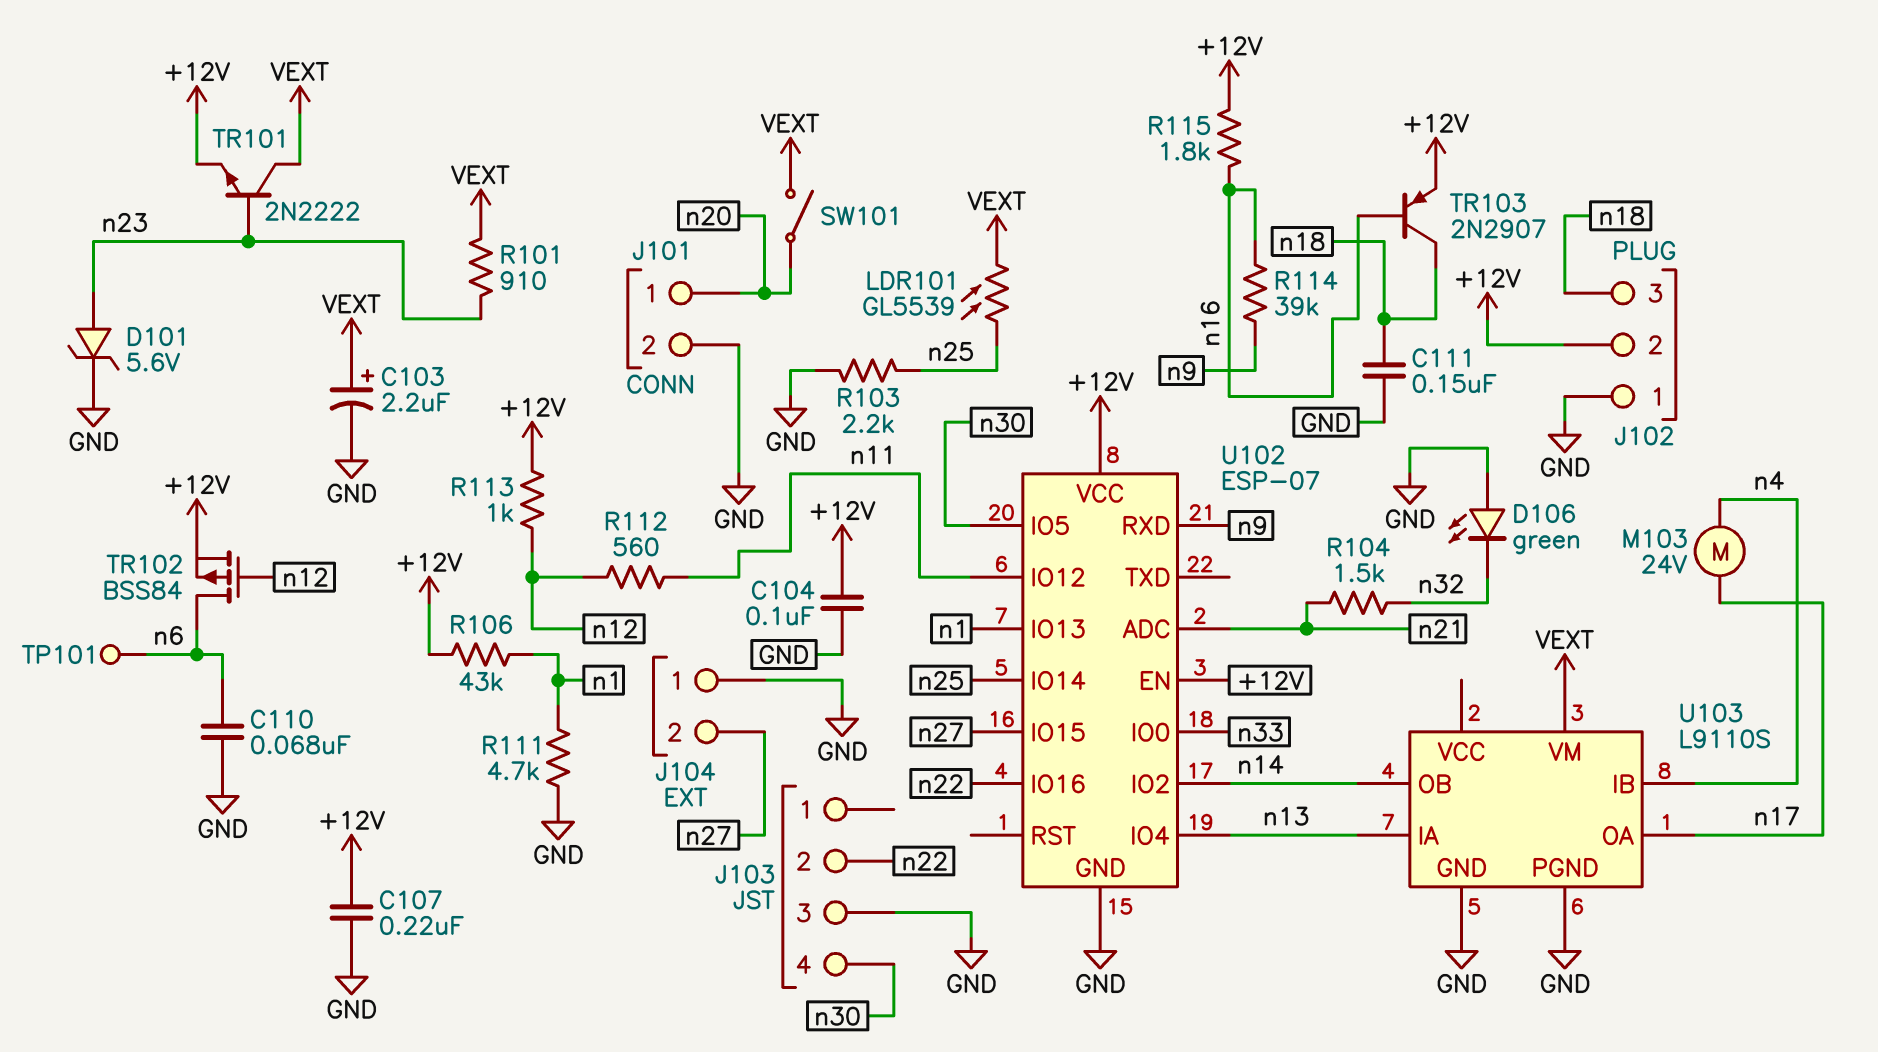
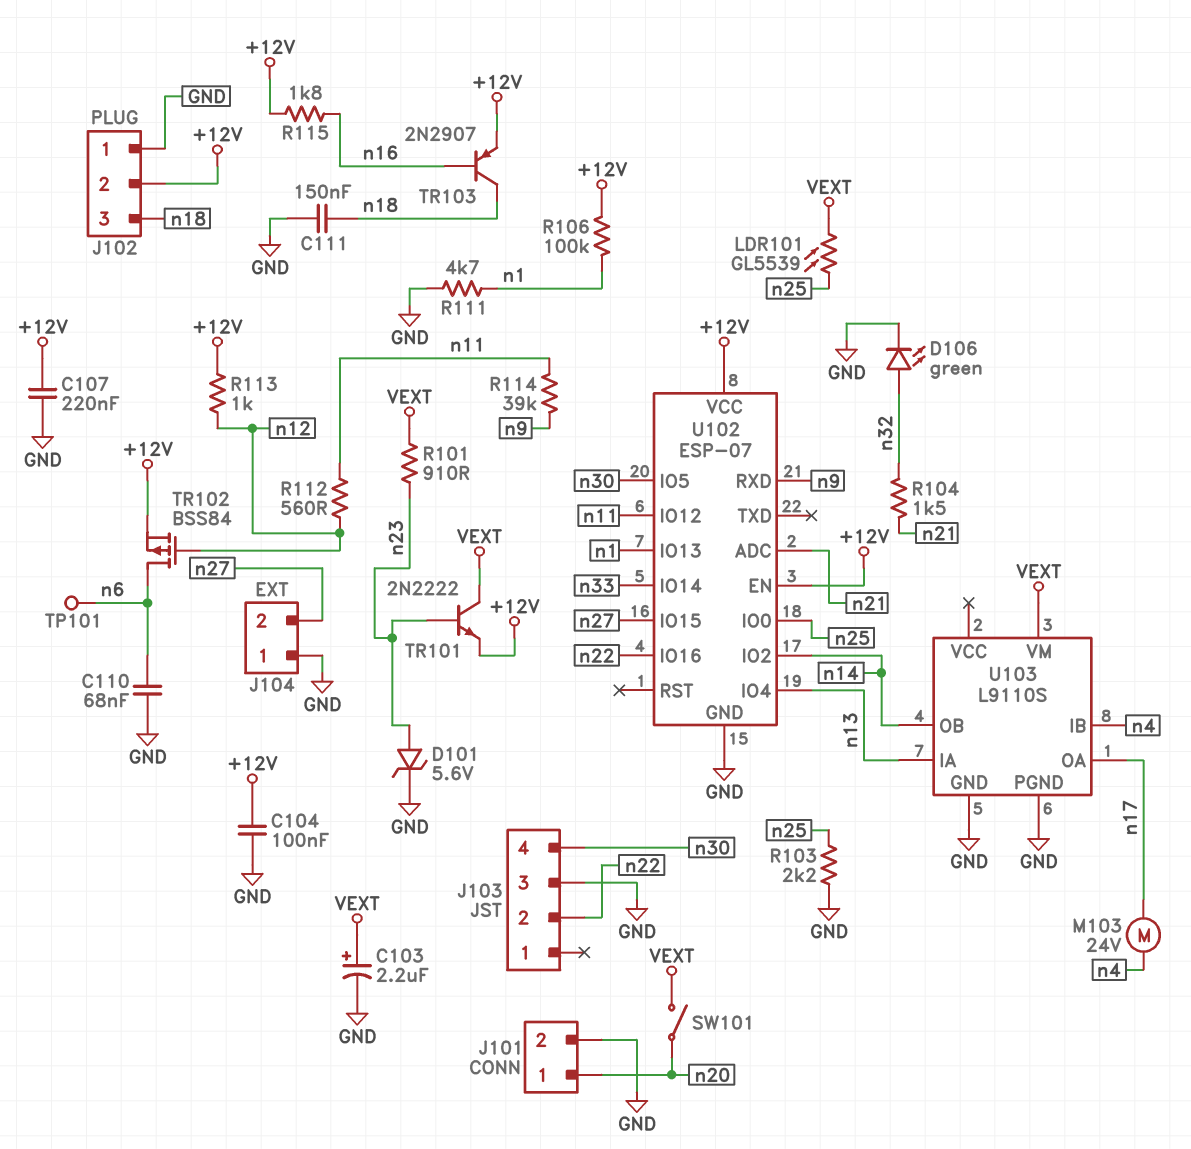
D106: LED green (A GND, K n32) -> LED green (A n32, K GND)
R106: 43k (+12V, n1) -> 100k (+12V, n1)
R114: 39k (n9, n16) -> 39k (n9, n11)
U102 pin IO0: n33 -> n25
U102 pin IO14: n25 -> n33

